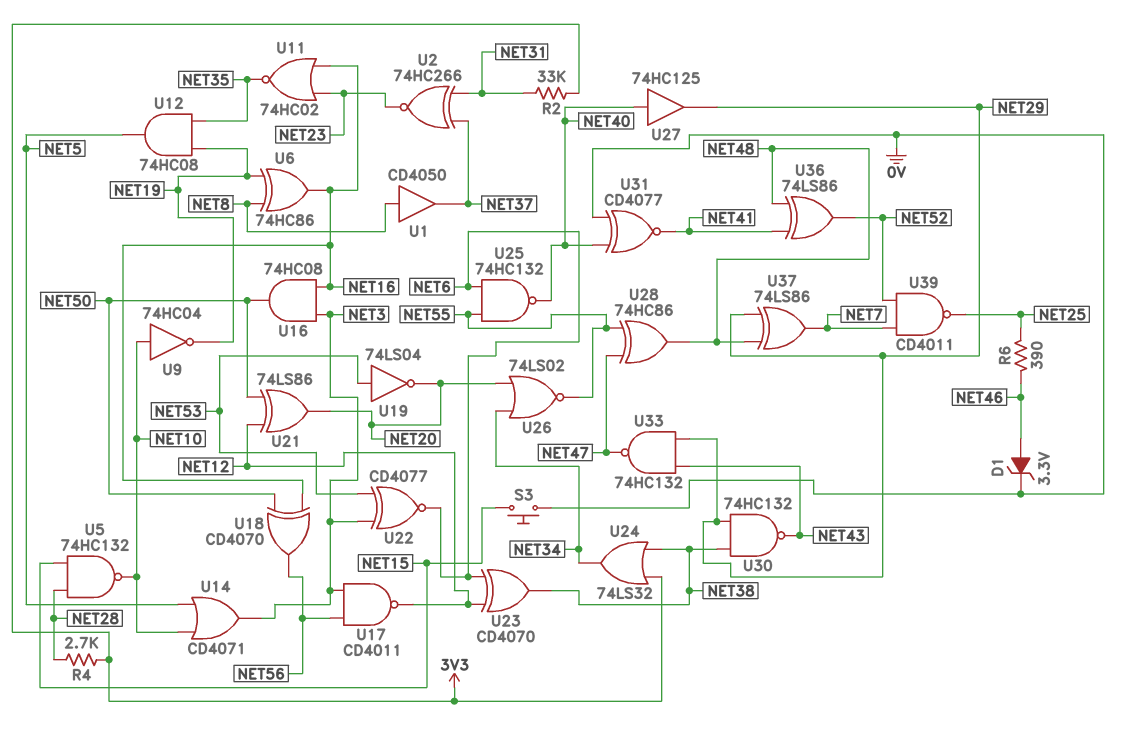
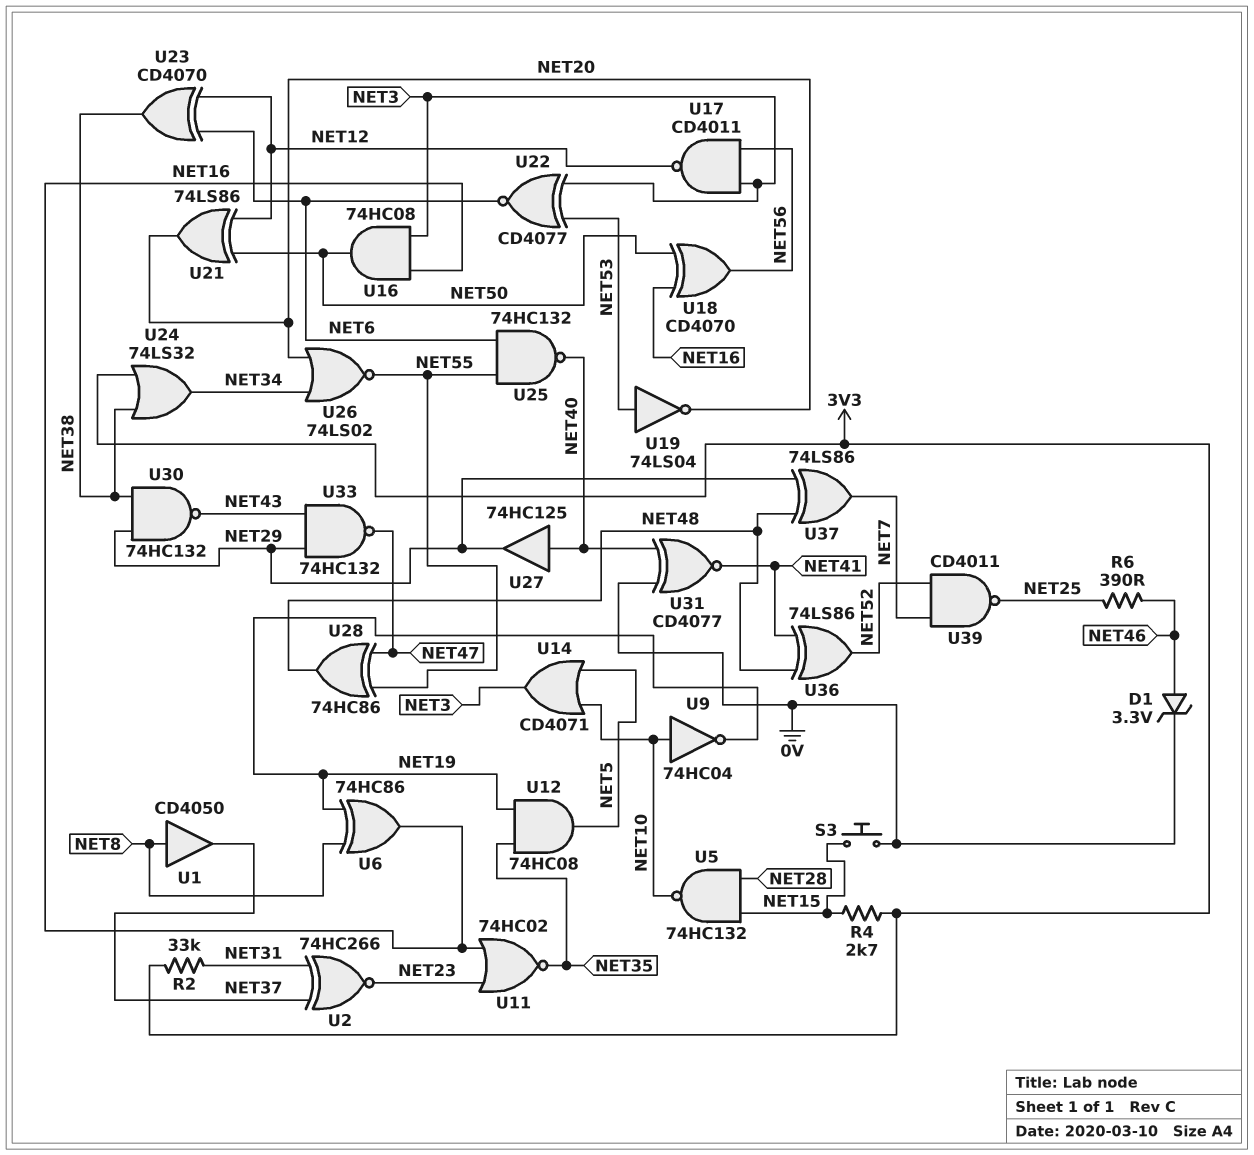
R4: 2.7k (3V3, NET28) -> 2.7k (3V3, NET15)

